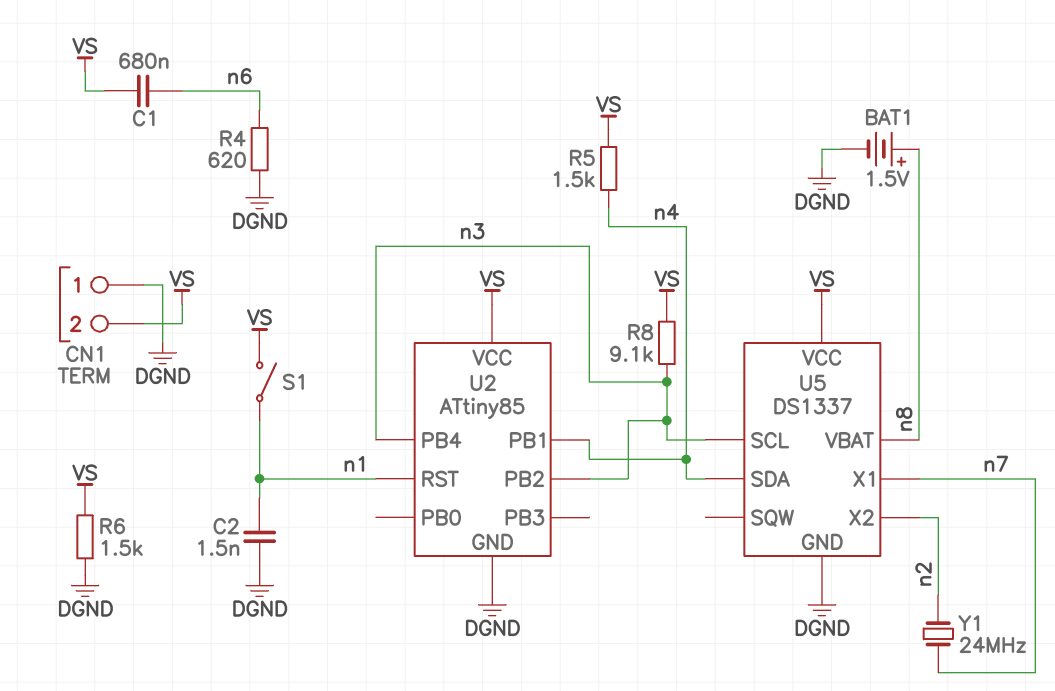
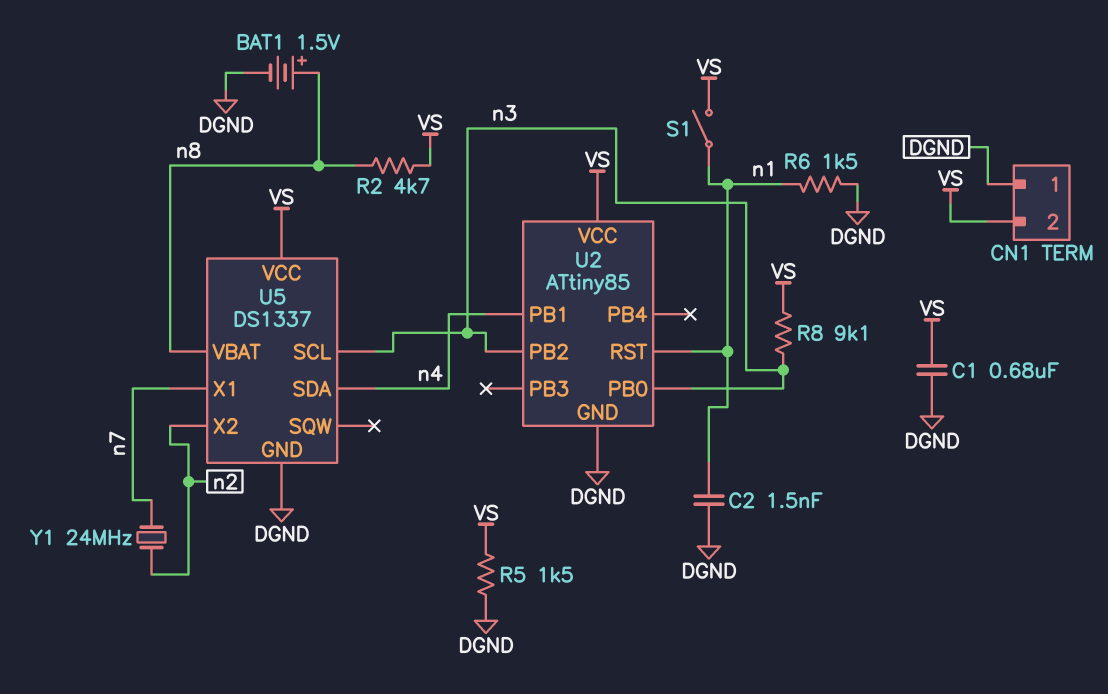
C1: 680nF (VS, n6) -> 680nF (DGND, VS)
R2: none -> 4.7k (VS, n8)
R4: 620 (DGND, n6) -> none
R5: 1.5k (VS, n4) -> 1.5k (DGND, VS)
R6: 1.5k (DGND, VS) -> 1.5k (DGND, n1)
U2 pin PB0: none -> n3
U2 pin PB4: n3 -> none

